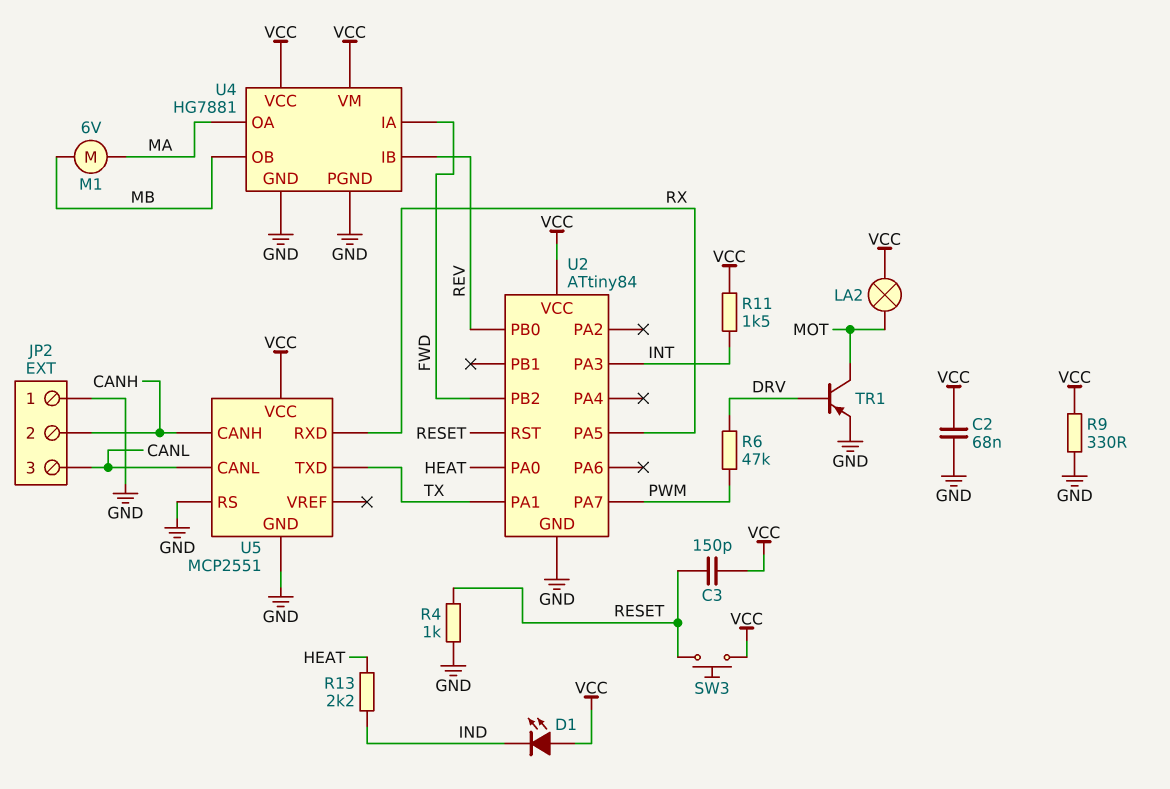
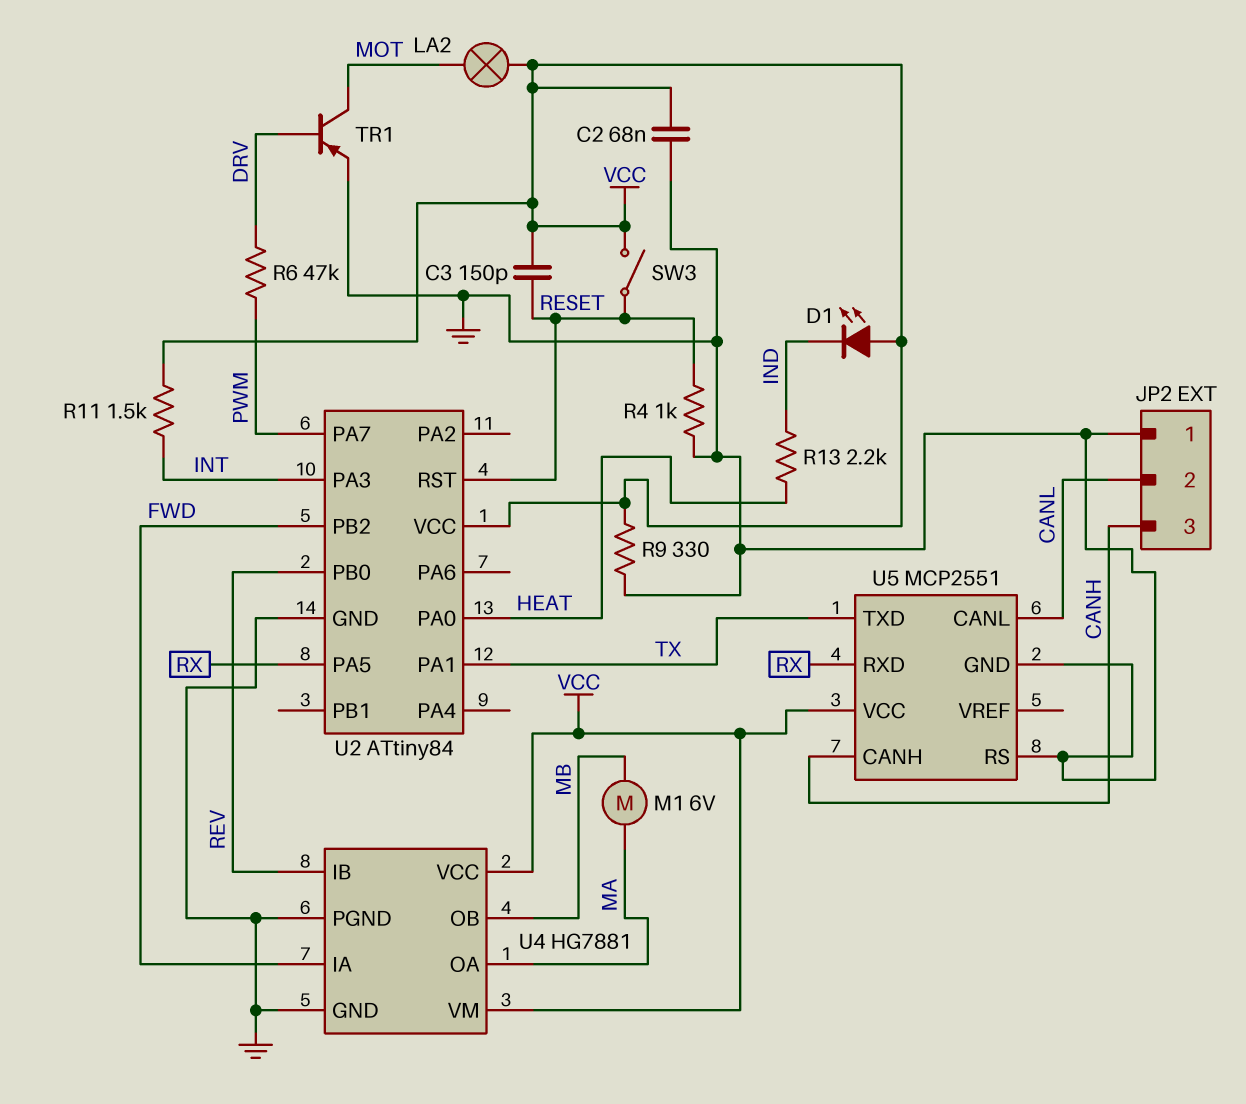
JP2 pin 2: CANH -> CANL
JP2 pin 3: CANL -> CANH
SW3: button (RESET, VCC) -> switch (RESET, VCC)

